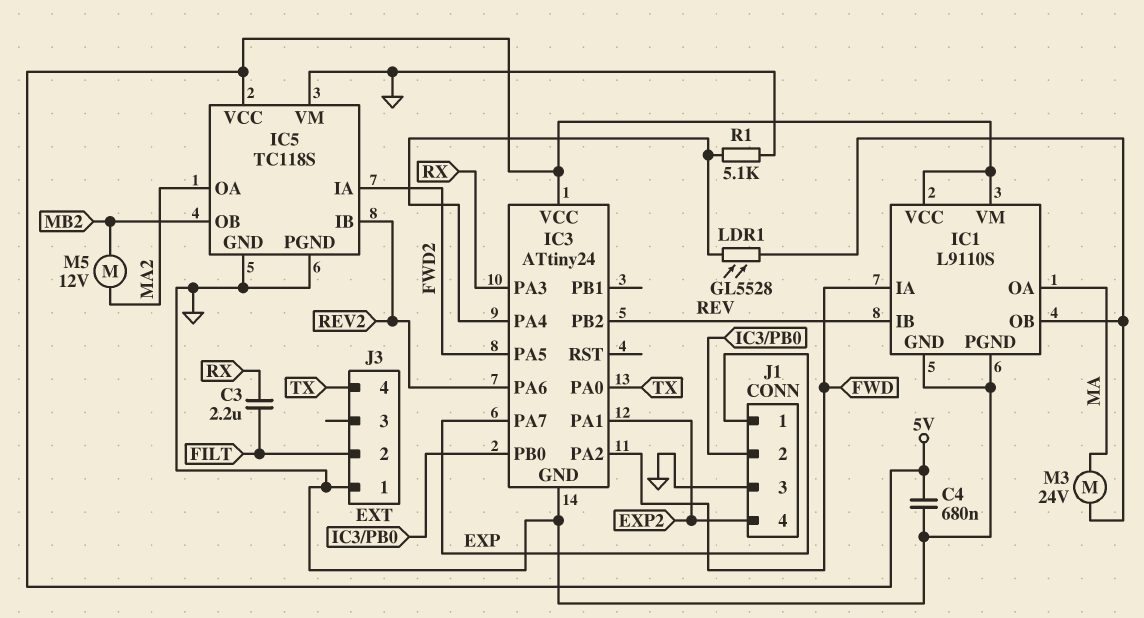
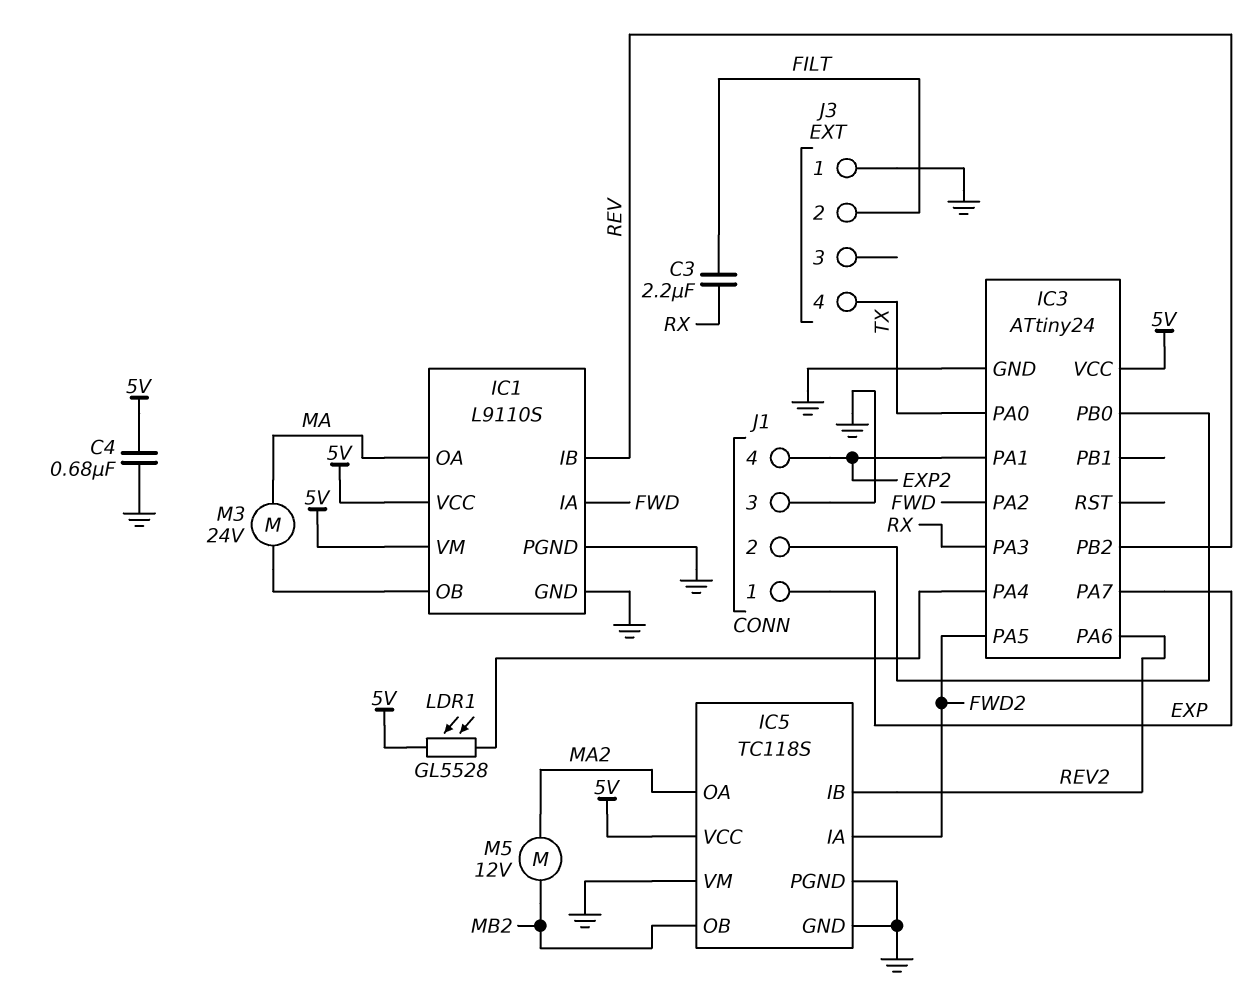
LDR1: GL5528 (IC1/OB, IC3/PA4) -> GL5528 (5V, IC3/PA4)
R1: 5.1k (GND, IC3/PA4) -> none

